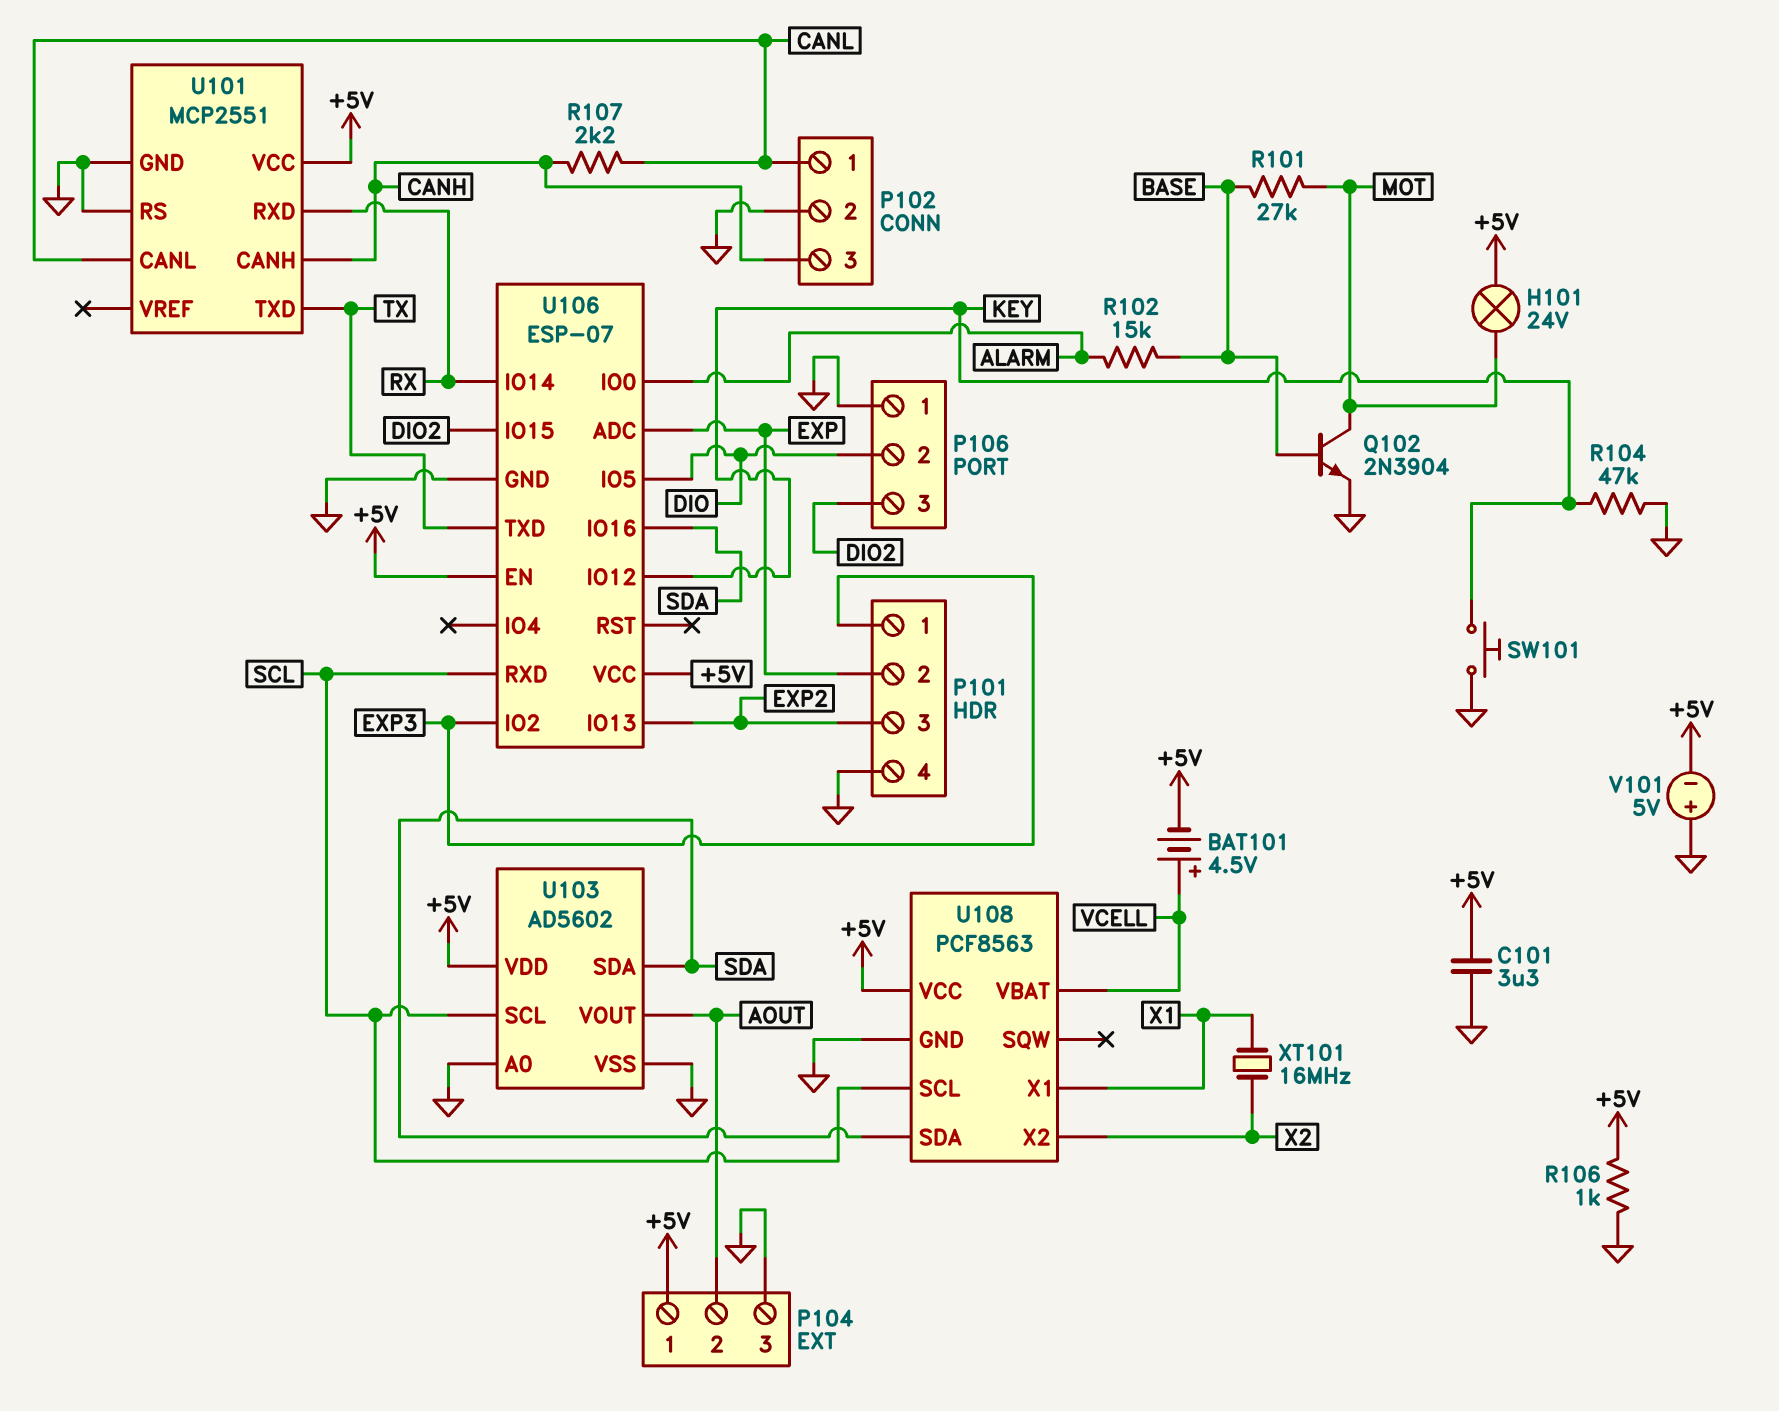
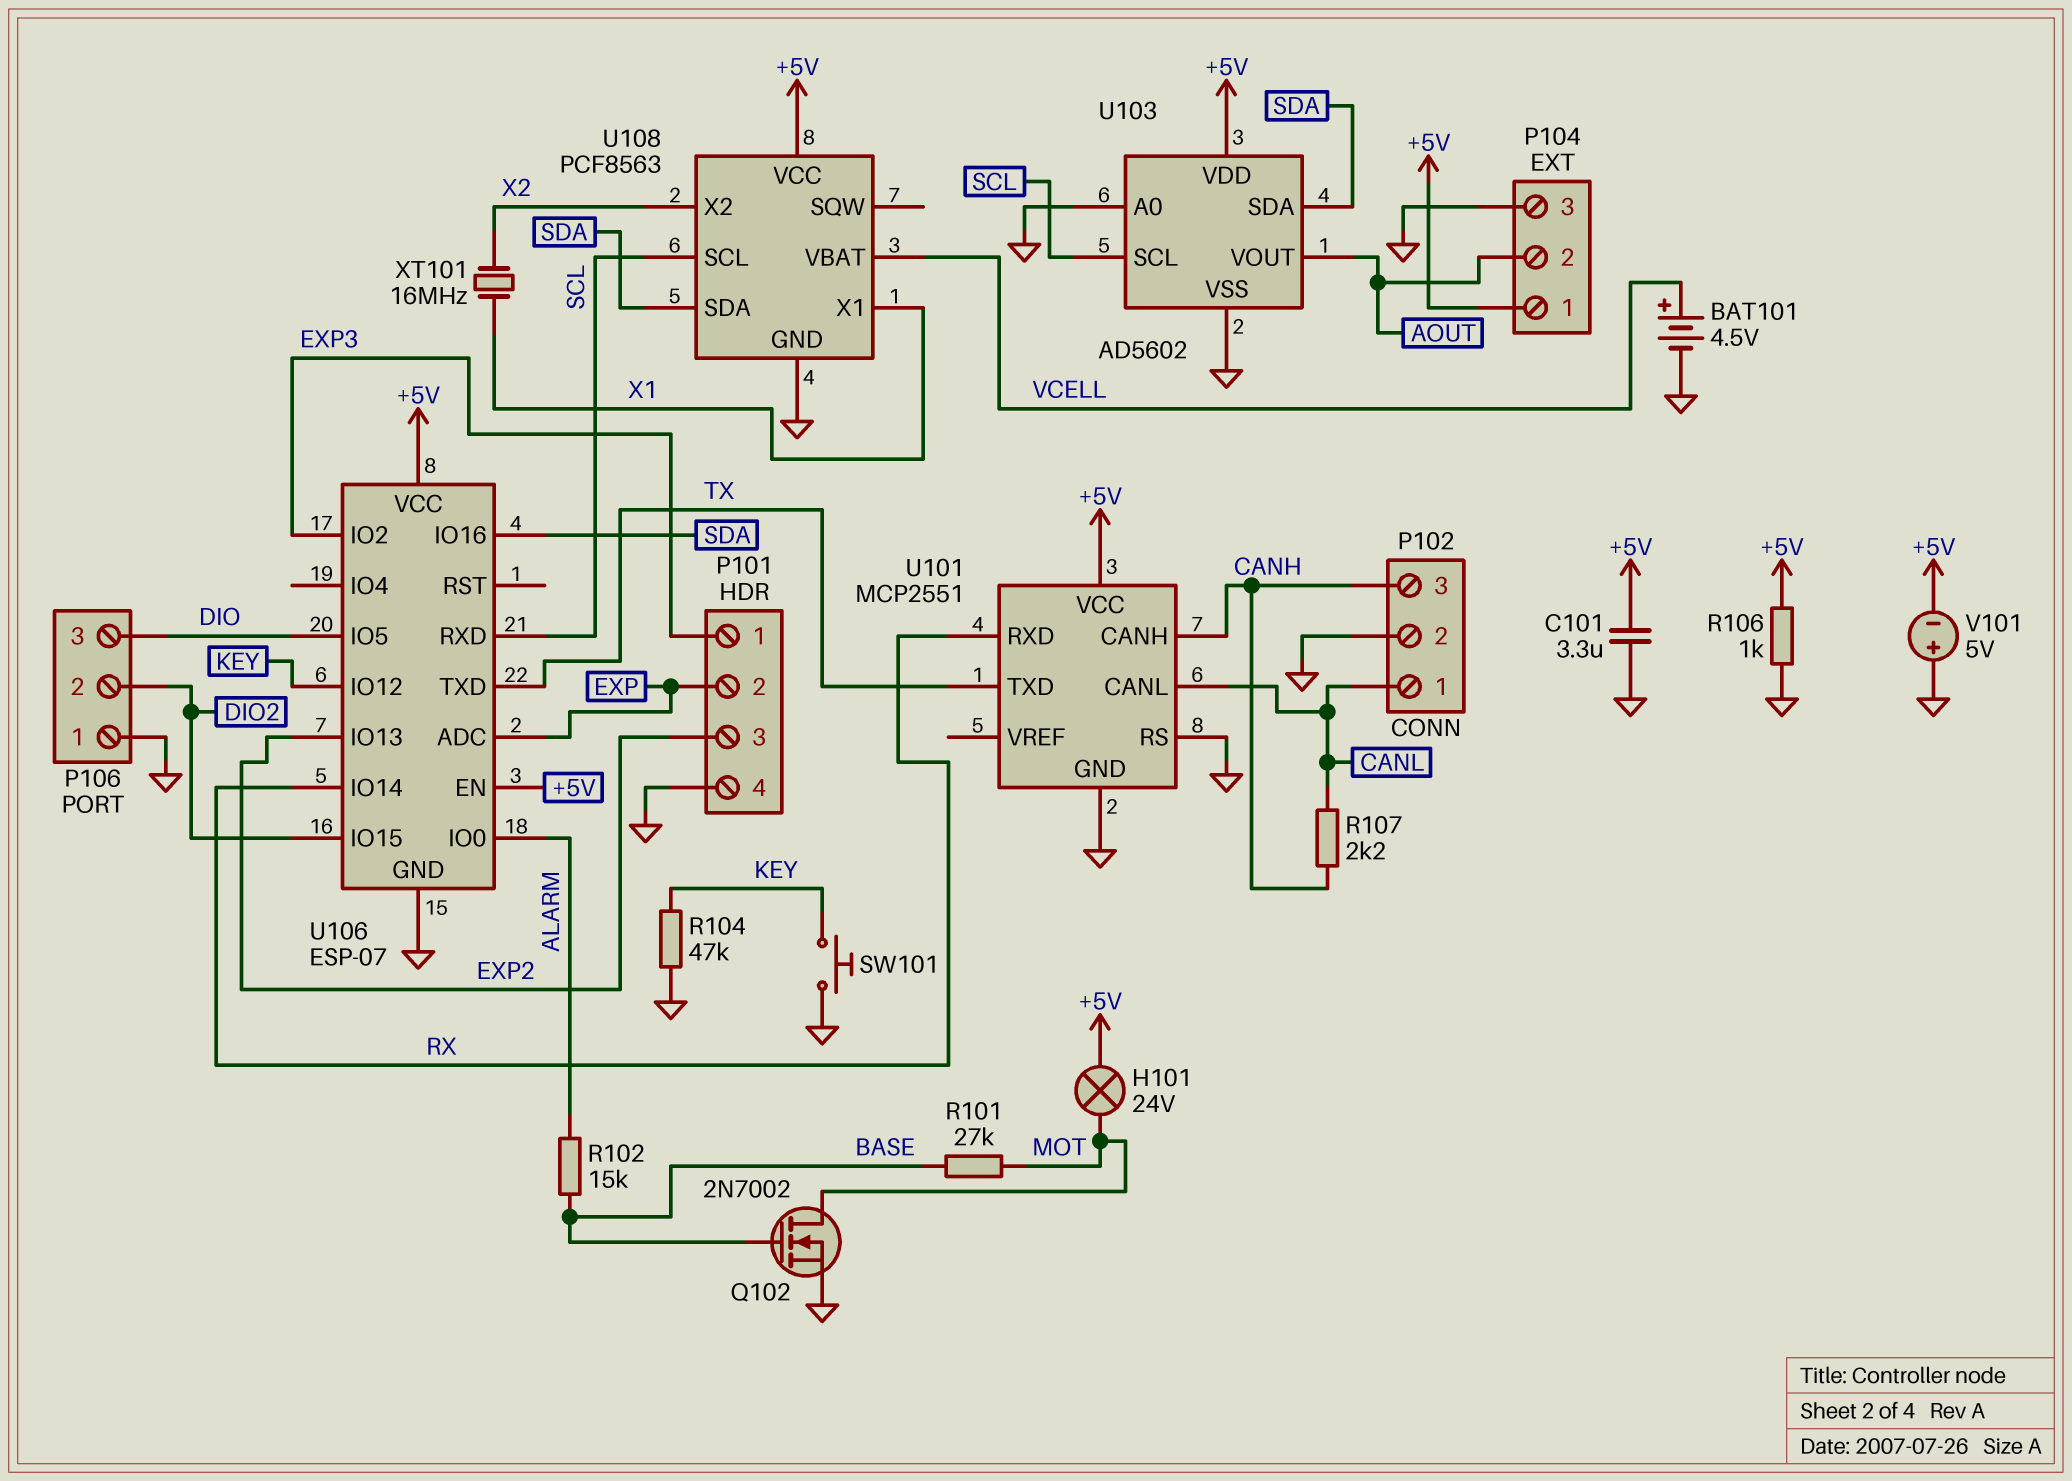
BAT101: 4.5V (plus VCELL, minus +5V) -> 4.5V (plus VCELL, minus GND)
P106 pin 2: DIO -> DIO2
P106 pin 3: DIO2 -> DIO
Q102: NPN 2N3904 (B BASE, C MOT, E GND) -> NMOS 2N7002 (G BASE, D MOT, S GND)

